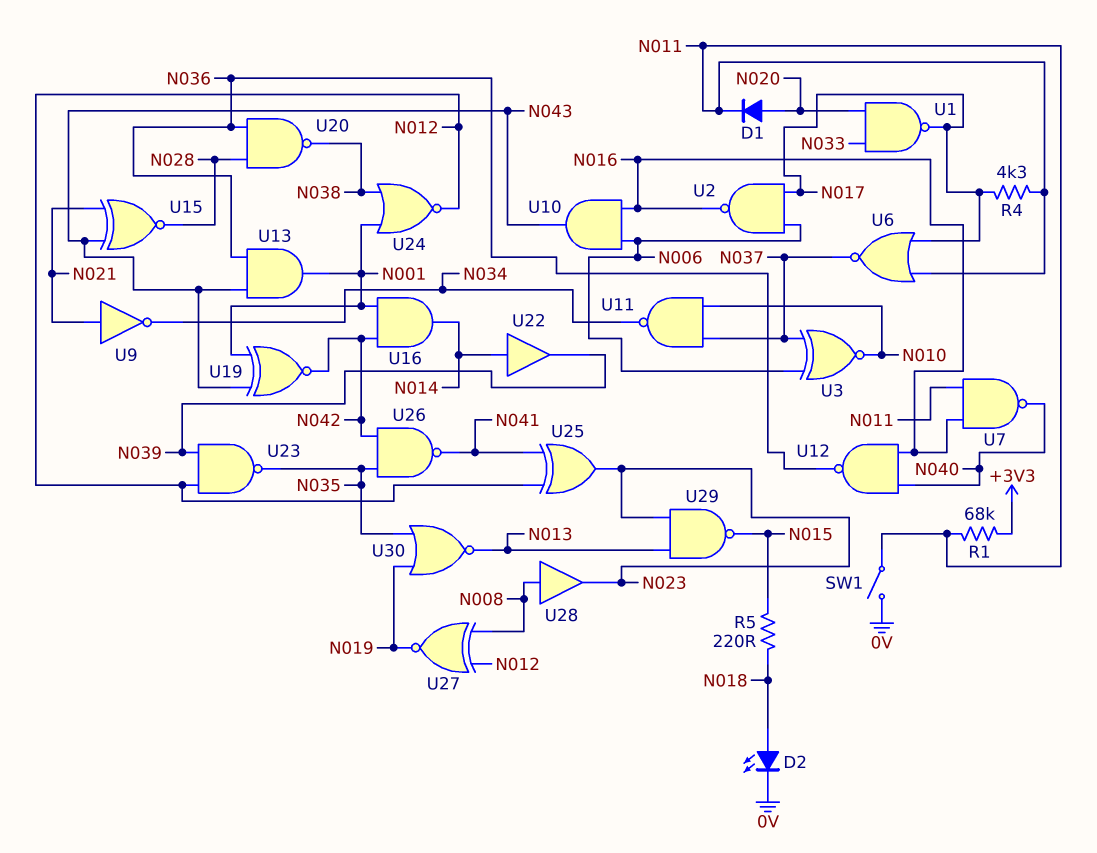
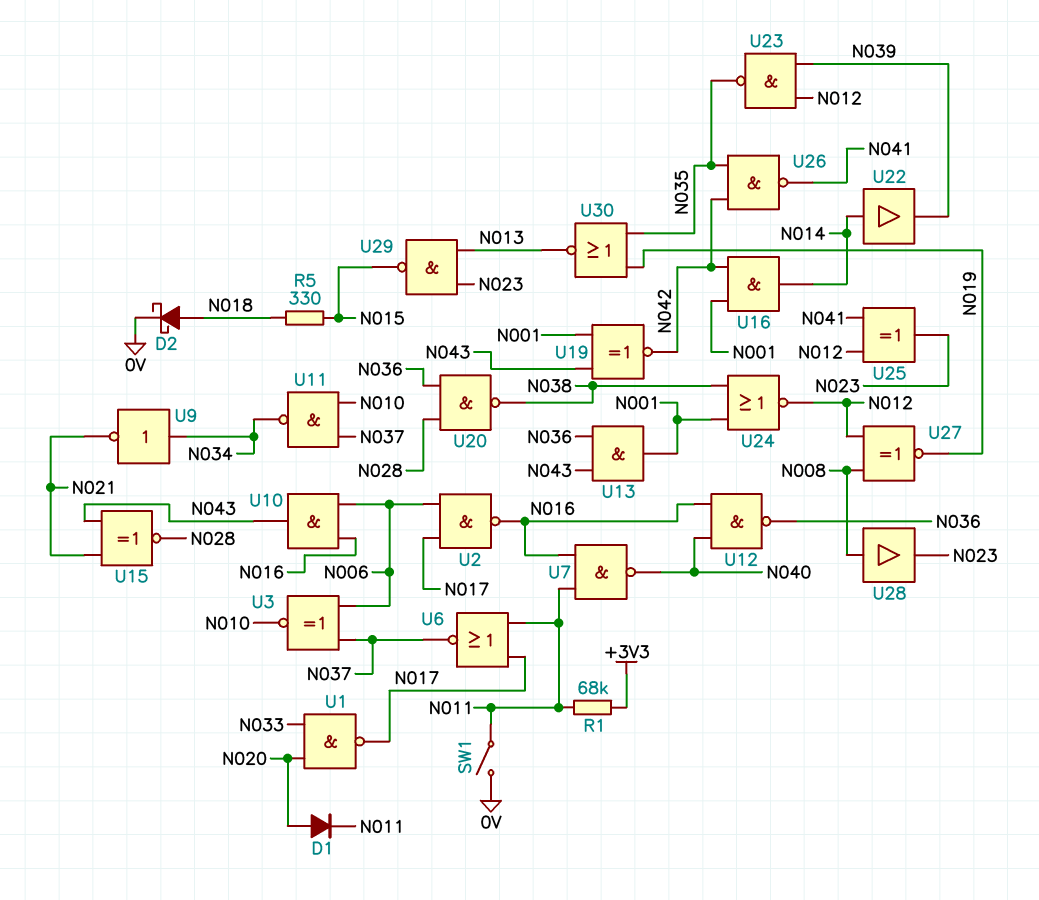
D2: LED (A N018, K 0V) -> schottky (A N018, K 0V)
R4: 4.3k (N011, N017) -> none
R5: 220 (N015, N018) -> 330 (N015, N018)
U9: NOT (in N021, out N034) -> NOT (in N034, out N021)

